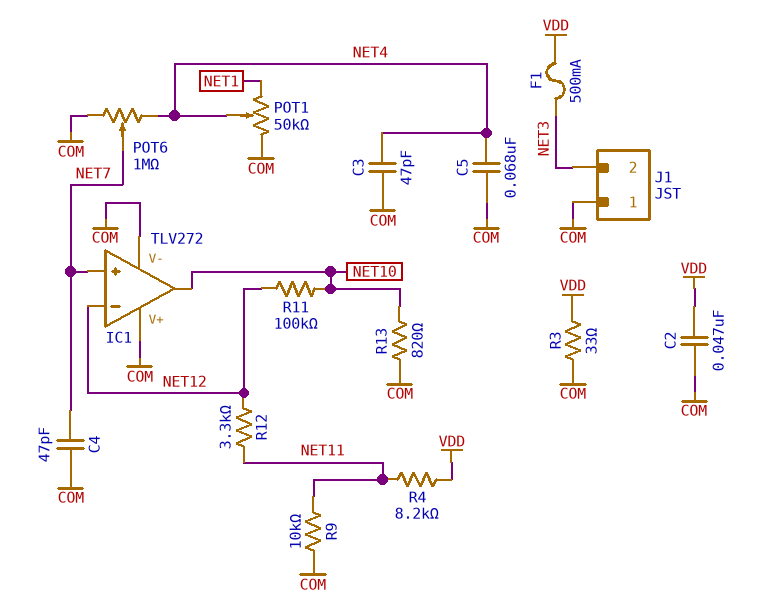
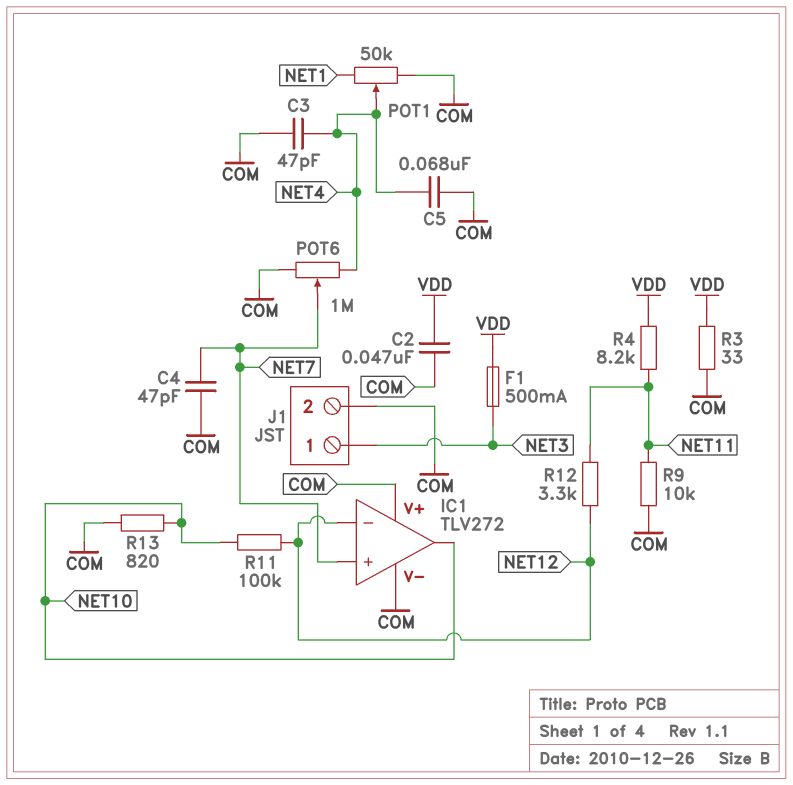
J1 pin 1: COM -> NET3
J1 pin 2: NET3 -> COM

